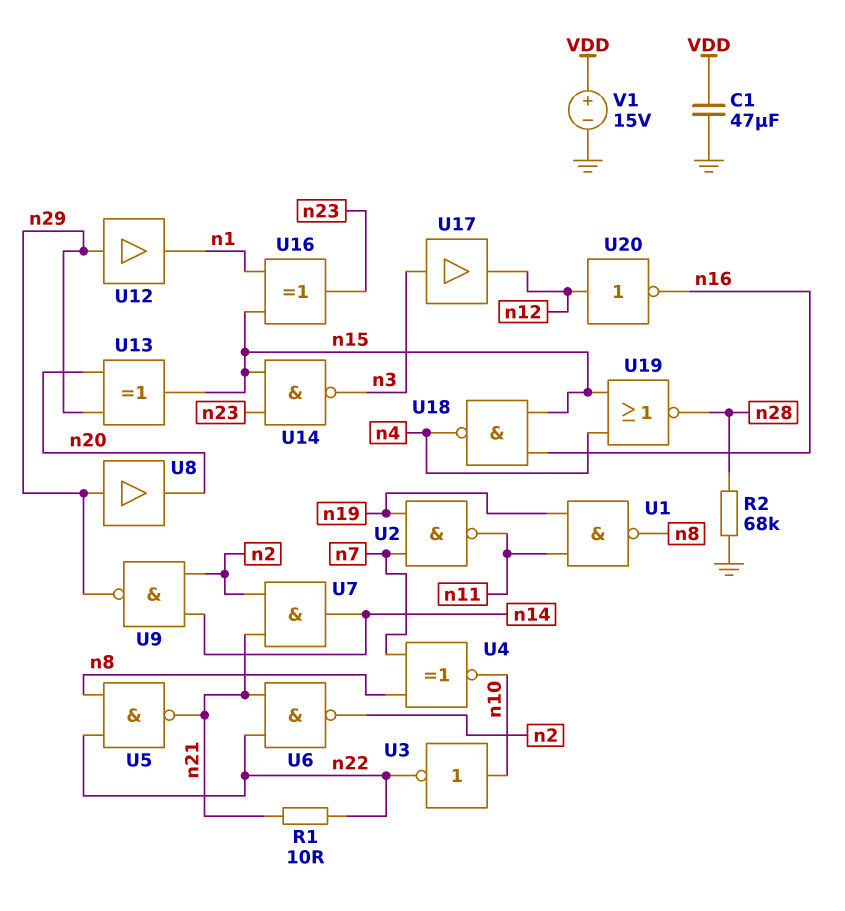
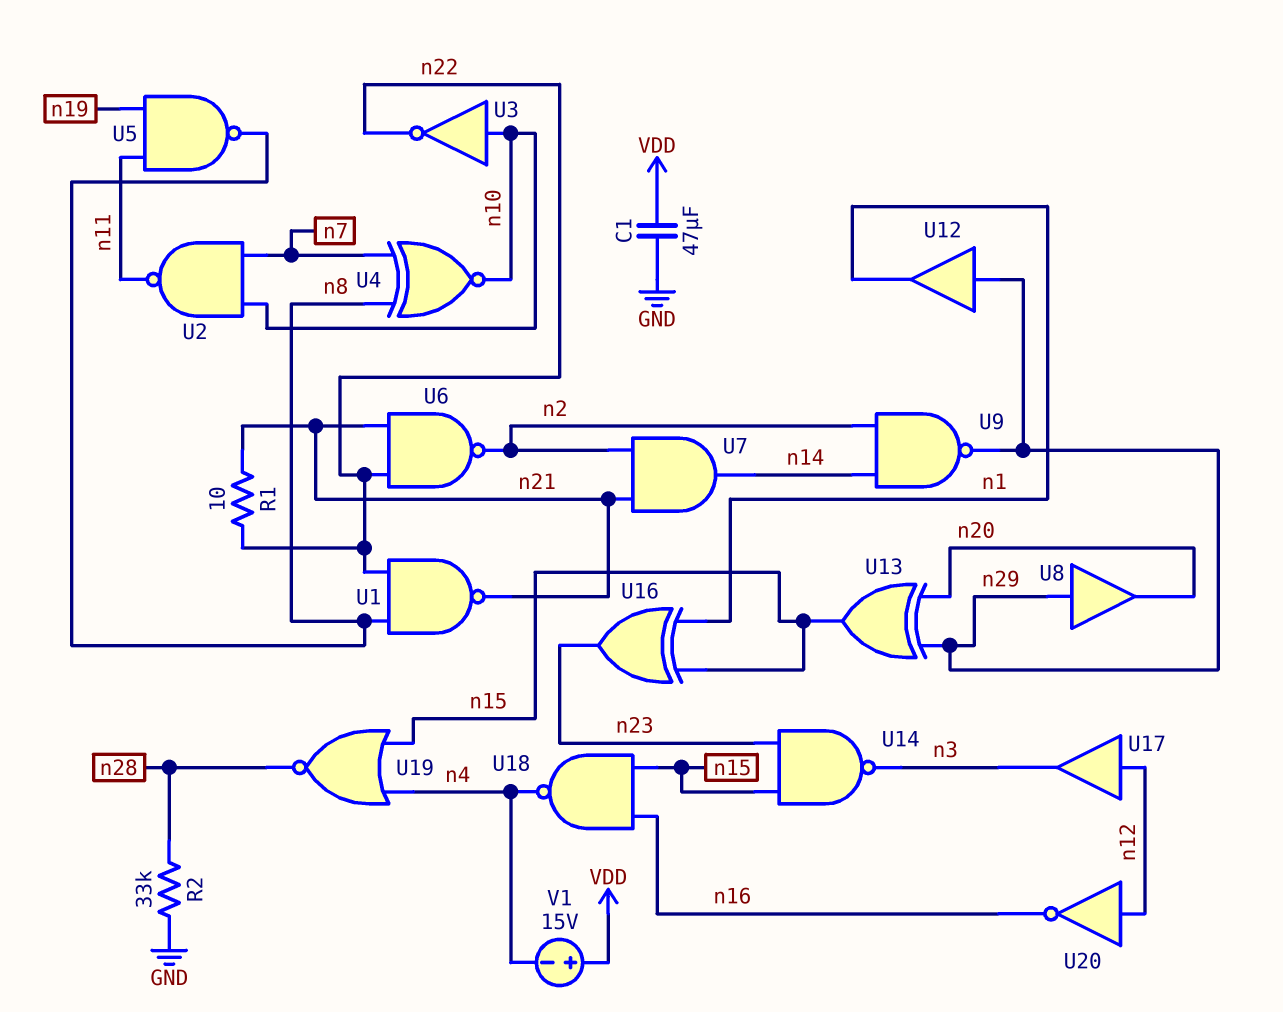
R2: 68k (GND, n28) -> 33k (GND, n28)
U1: NAND (in n11, in n19, out n8) -> NAND (in n8, in n22, out n21)
U2: NAND (in n7, in n19, out n11) -> NAND (in n7, in n10, out n11)
U5: NAND (in n8, in n22, out n21) -> NAND (in n11, in n19, out n8)
U17: buffer (in n3, out n12) -> buffer (in n12, out n3)
V1: 15V (plus VDD, minus GND) -> 15V (plus VDD, minus n4)

